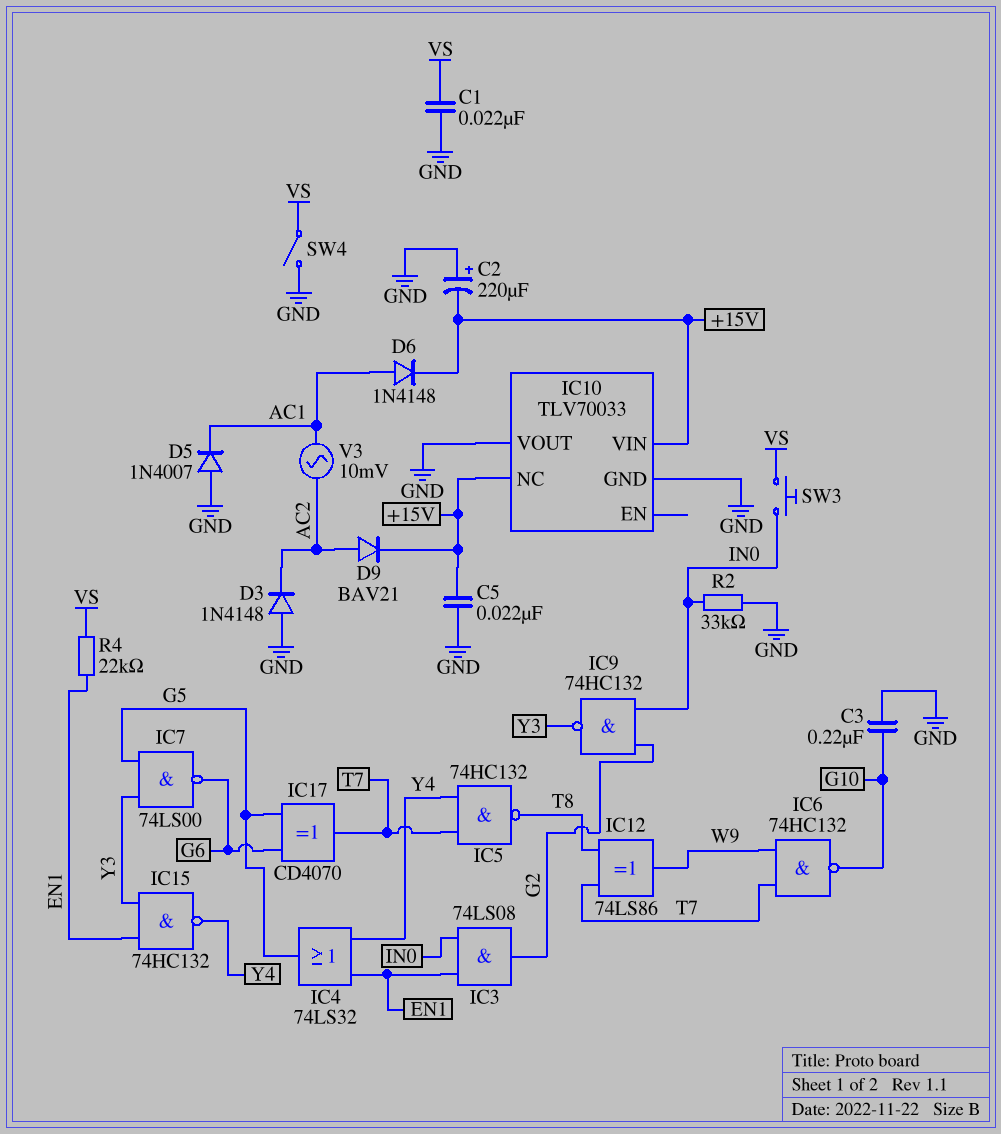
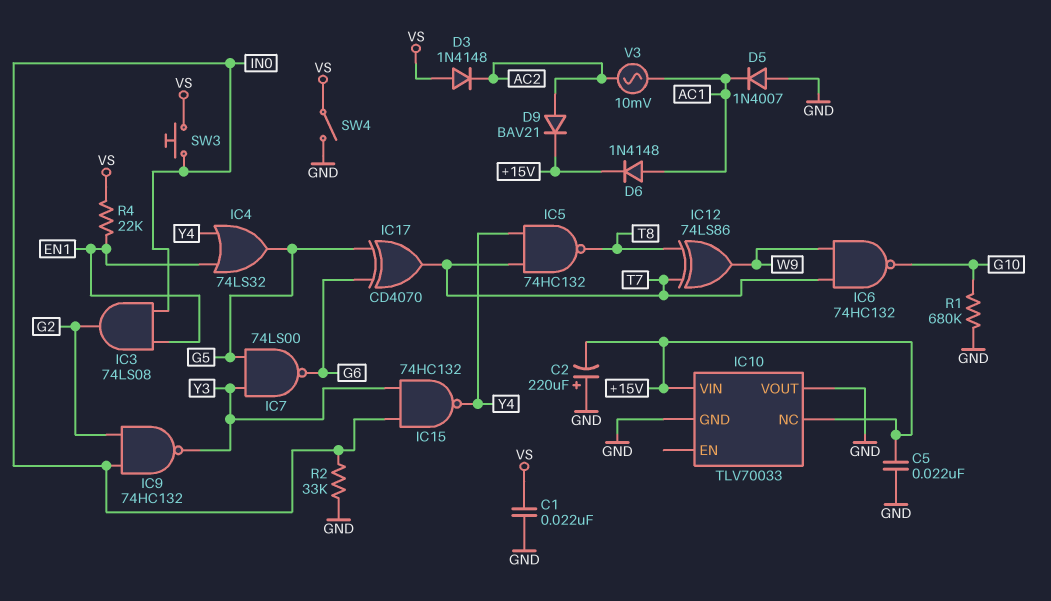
C3: 220nF (G10, GND) -> none
D3: diode 1N4148 (A GND, K AC2) -> diode 1N4148 (A VS, K AC2)
IC15: NAND 74HC132 (in EN1, in Y3, out Y4) -> NAND 74HC132 (in IN0, in Y3, out Y4)
R1: none -> 680k (G10, GND)

